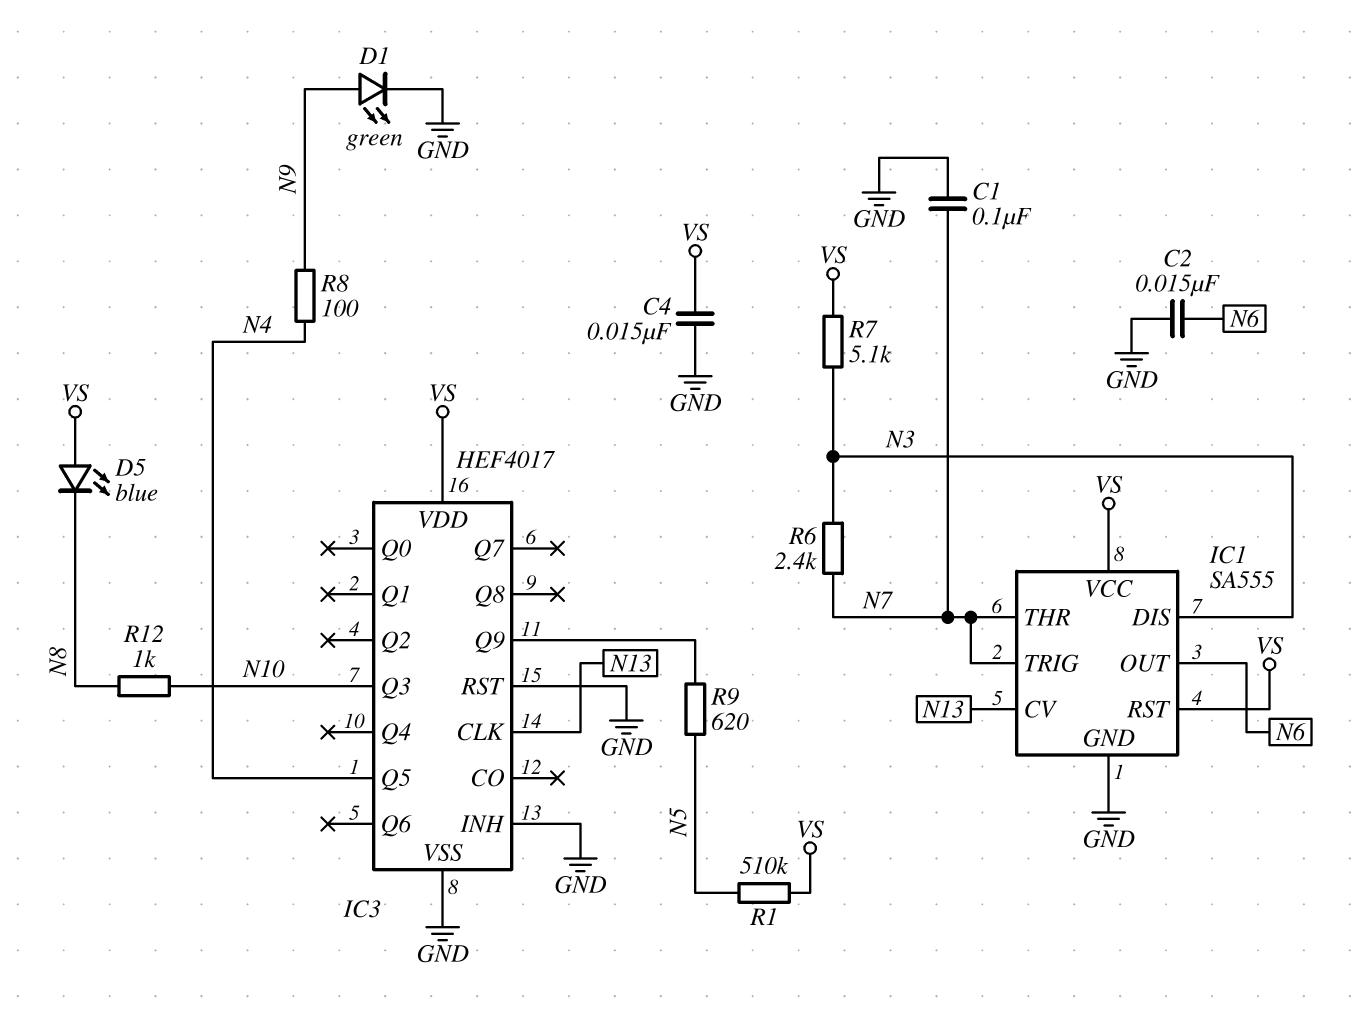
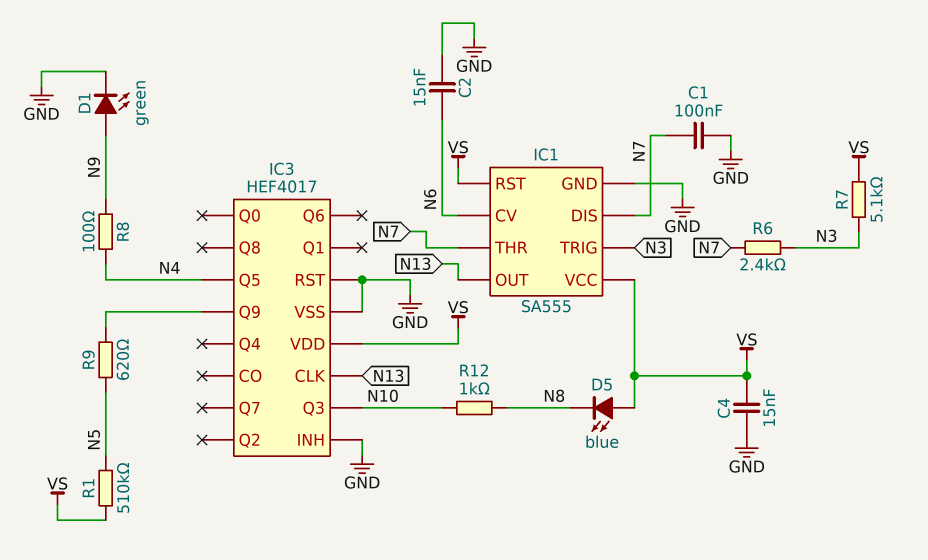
IC1 pin CV: N13 -> N6
IC1 pin DIS: N3 -> N7
IC1 pin OUT: N6 -> N13
IC1 pin TRIG: N7 -> N3

